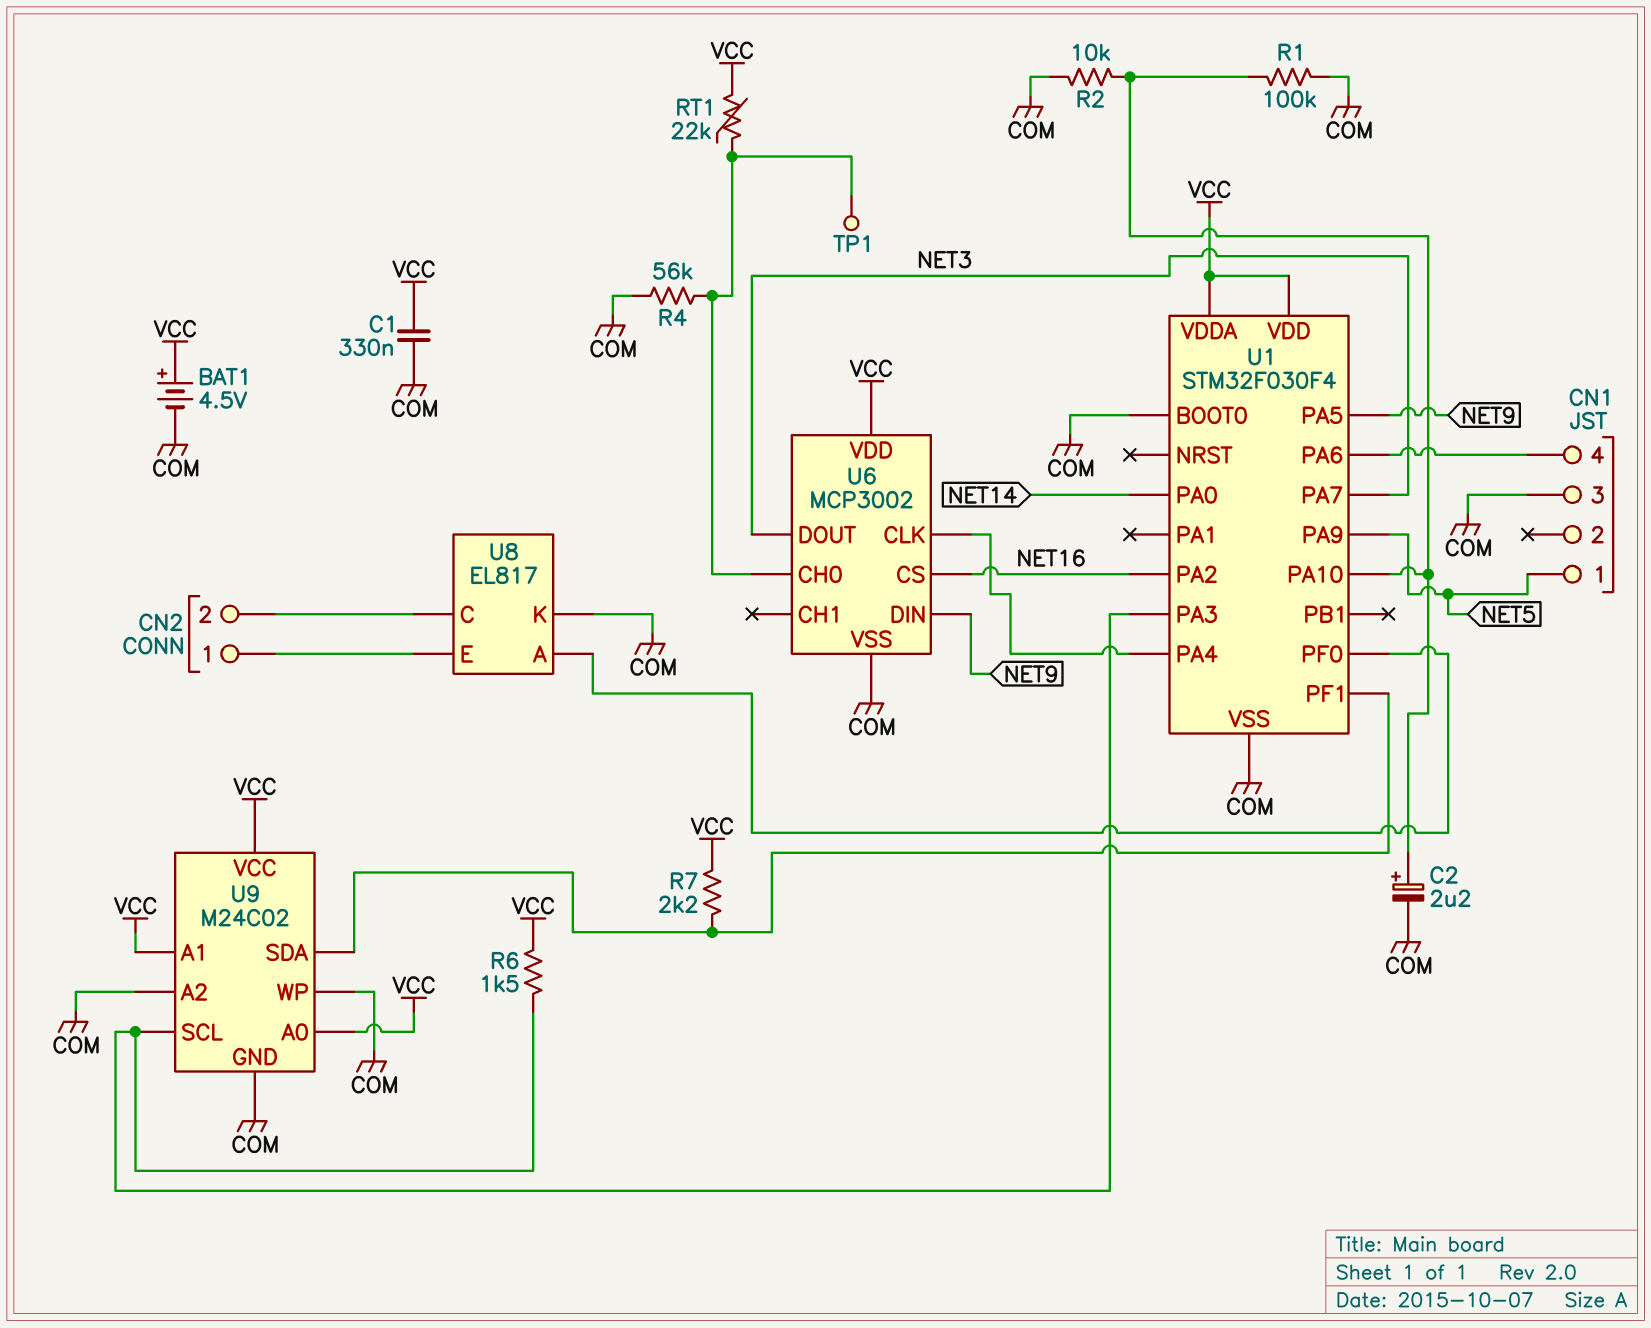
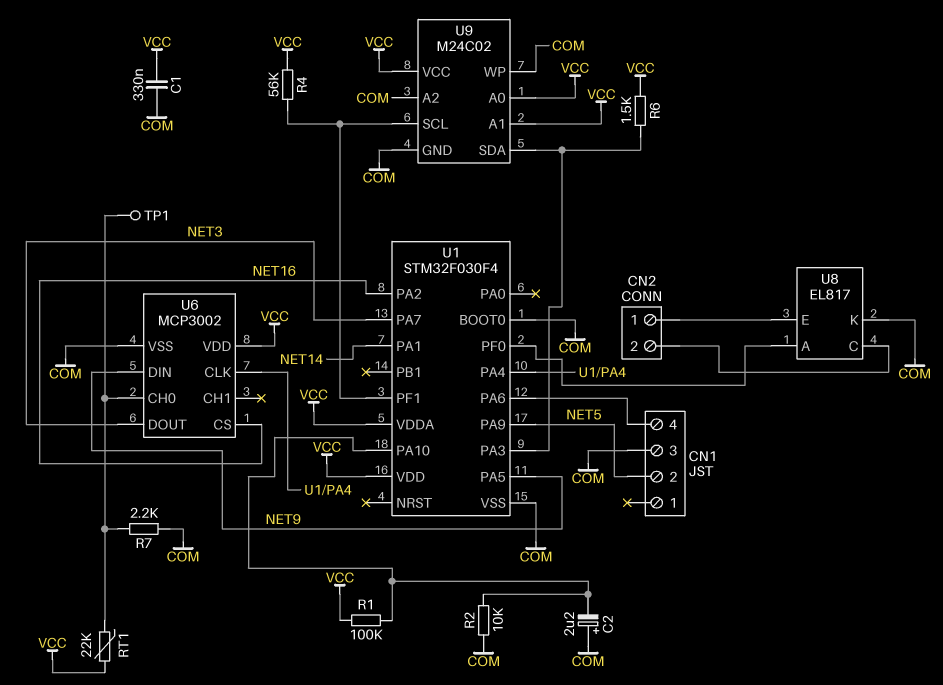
BAT1: 4.5V (plus VCC, minus COM) -> none
C2: 2.2uF (plus U1/PA10, minus COM) -> 2.2uF (plus COM, minus U1/PA10)
CN1 pin 1: NET5 -> none
CN1 pin 2: none -> NET5
R1: 100k (COM, U1/PA10) -> 100k (U1/PA10, VCC)
R4: 56k (COM, U6/CH0) -> 56k (U1/PF1, VCC)
R7: 2.2k (U1/PF1, VCC) -> 2.2k (COM, U6/CH0)
U1 pin PA0: NET14 -> none
U1 pin PA1: none -> NET14
U9 pin SCL: U1/PA3 -> U1/PF1
U9 pin SDA: U1/PF1 -> U1/PA3

